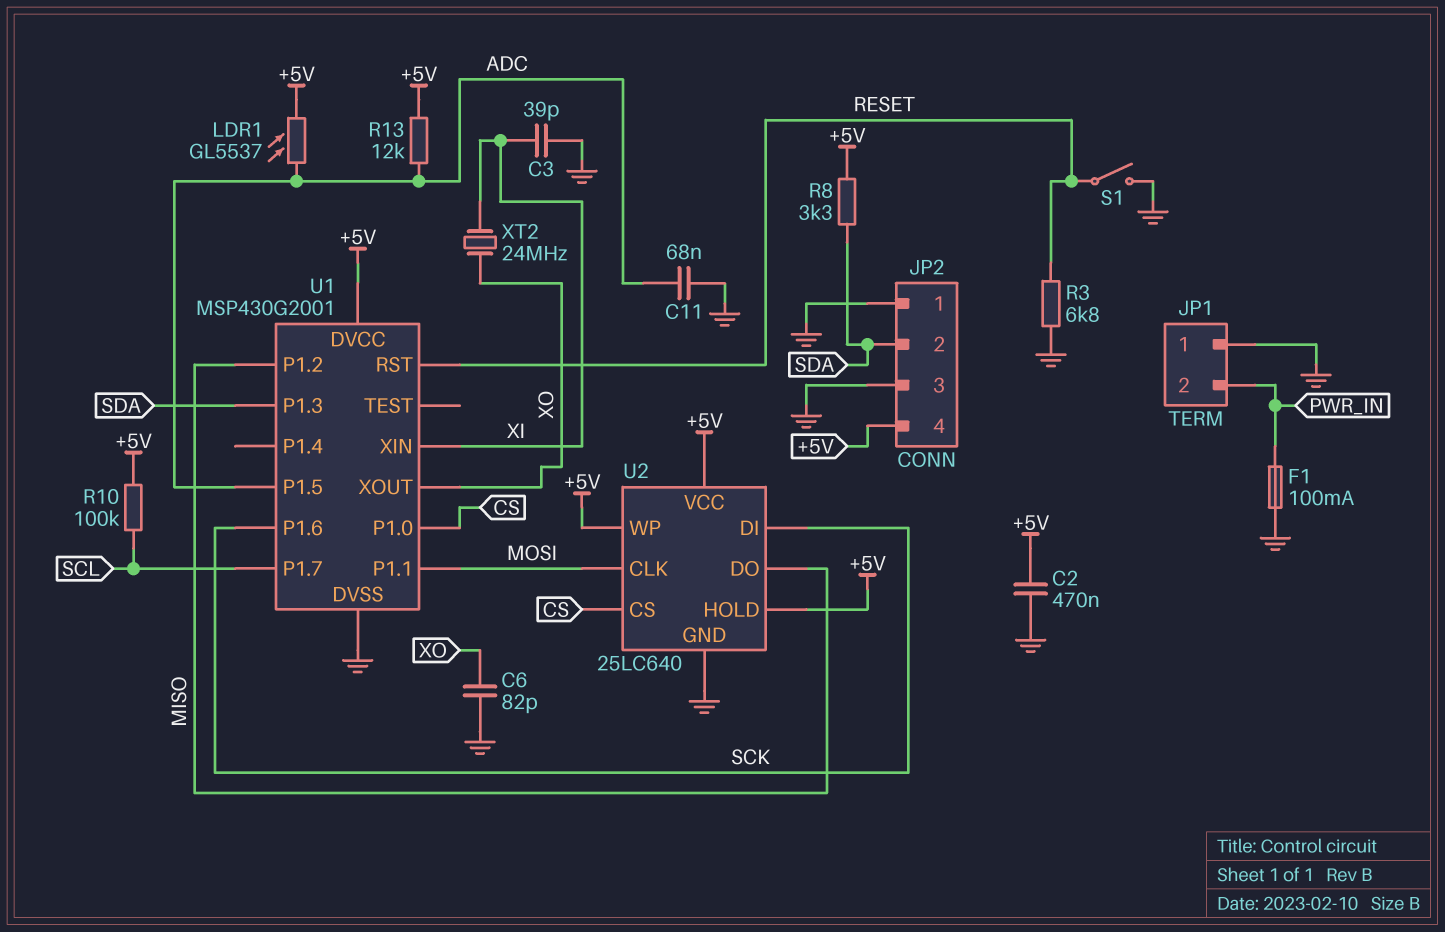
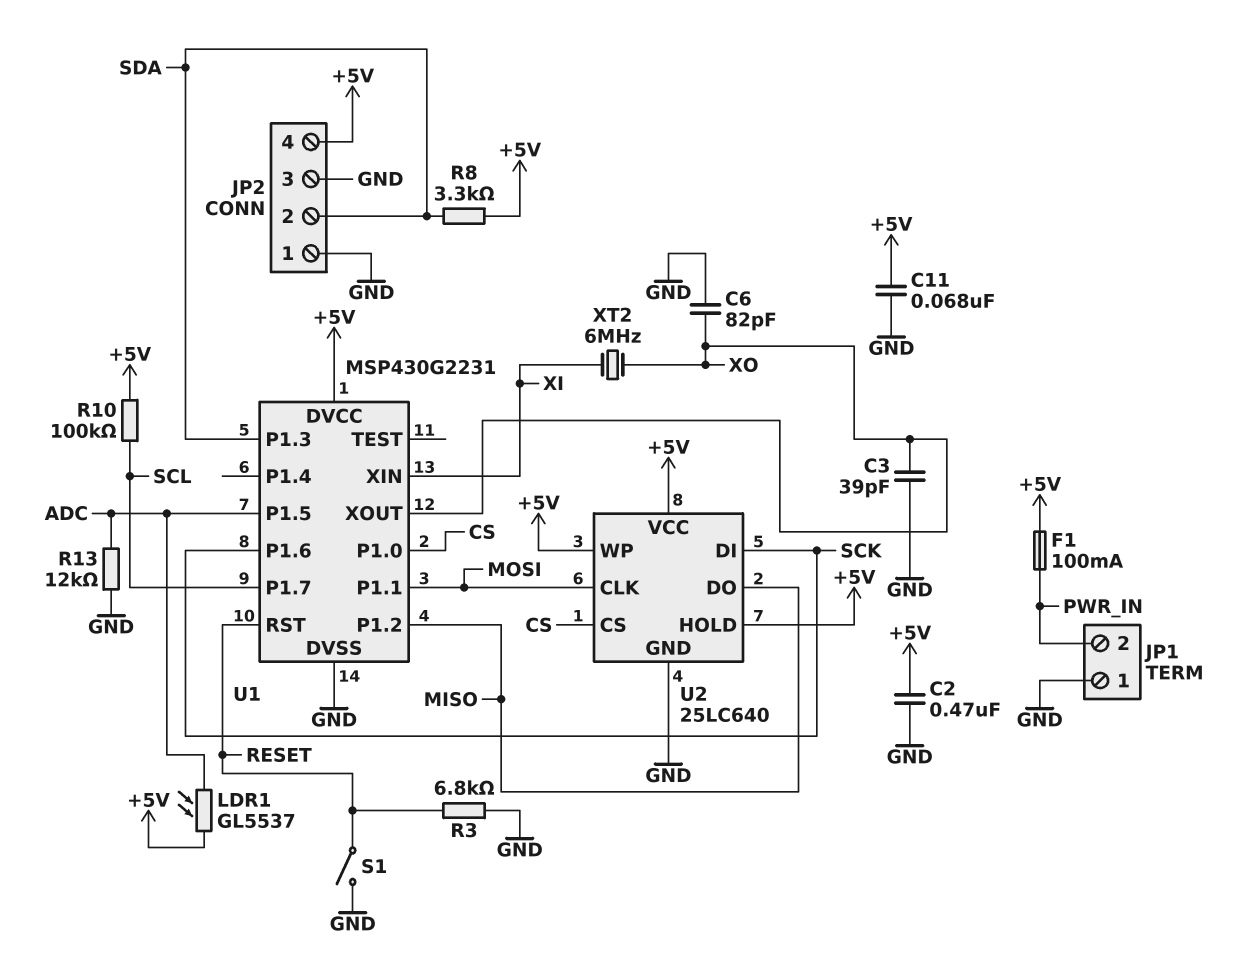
C3: 39pF (GND, XI) -> 39pF (GND, XO)
C11: 68nF (ADC, GND) -> 68nF (+5V, GND)
F1: 100mA (GND, PWR_IN) -> 100mA (+5V, PWR_IN)
R13: 12k (+5V, ADC) -> 12k (ADC, GND)
U1: MSP430G2001 -> MSP430G2231
XT2: 24MHz (XI, XO) -> 6MHz (XI, XO)

